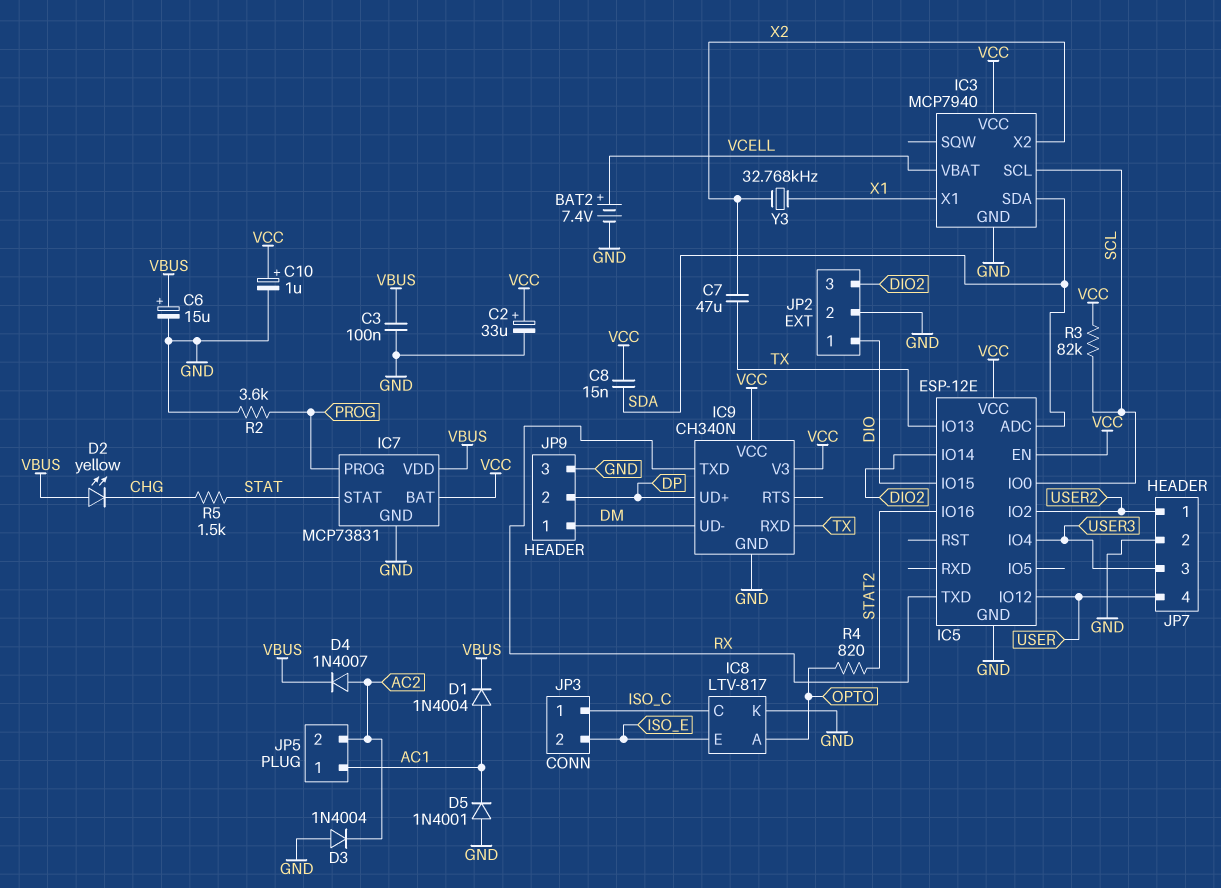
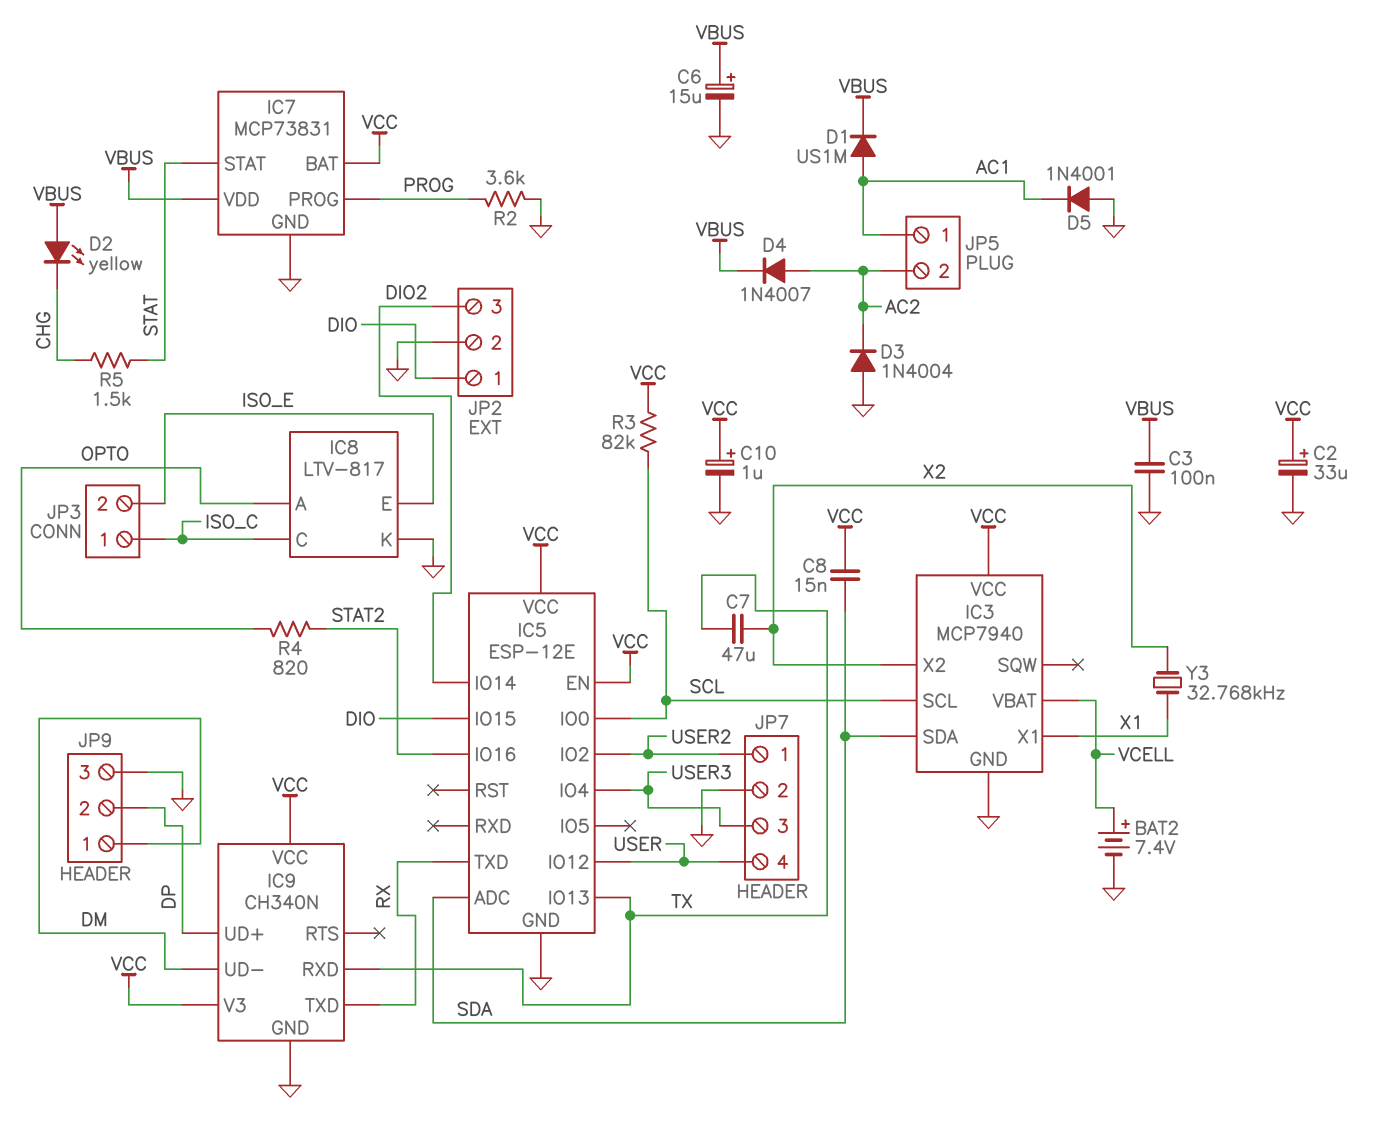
D1: diode 1N4004 (A AC1, K VBUS) -> diode US1M (A AC1, K VBUS)

